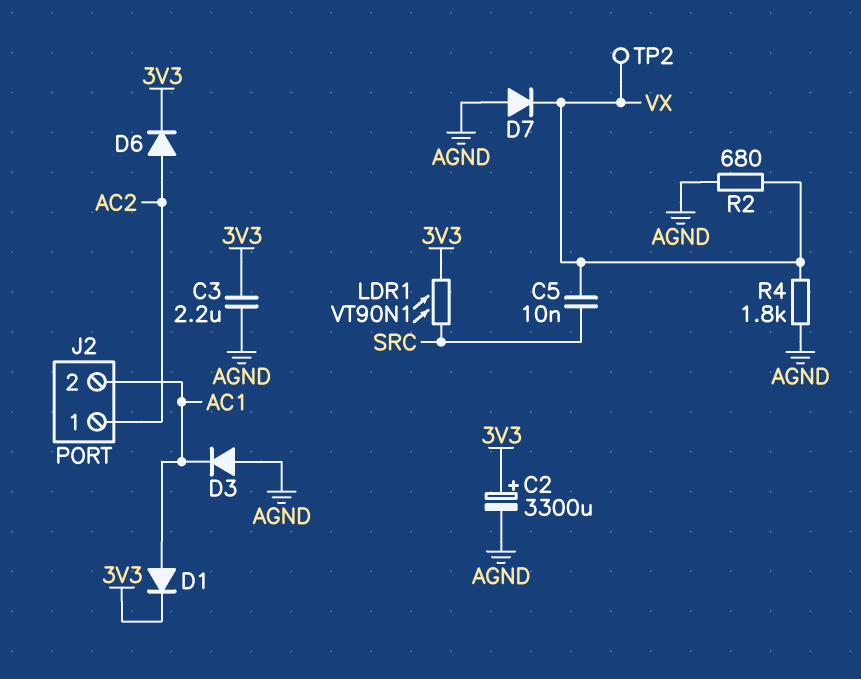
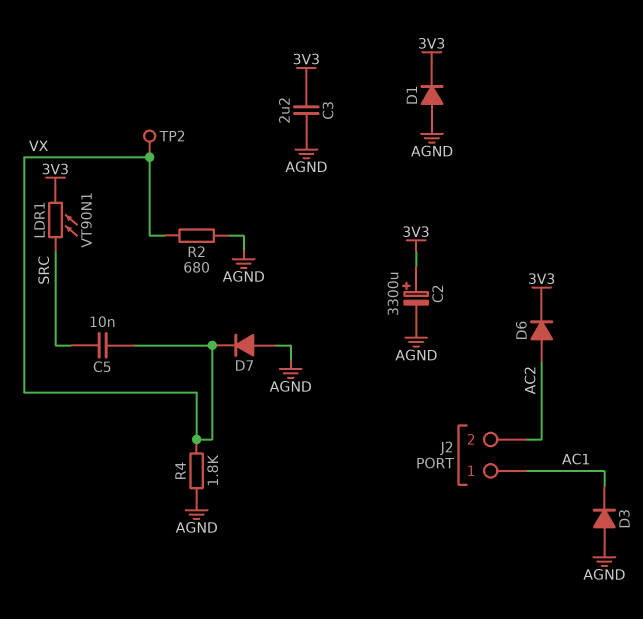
D1: diode (A AC1, K 3V3) -> diode (A AGND, K 3V3)
J2 pin 1: AC2 -> AC1
J2 pin 2: AC1 -> AC2

